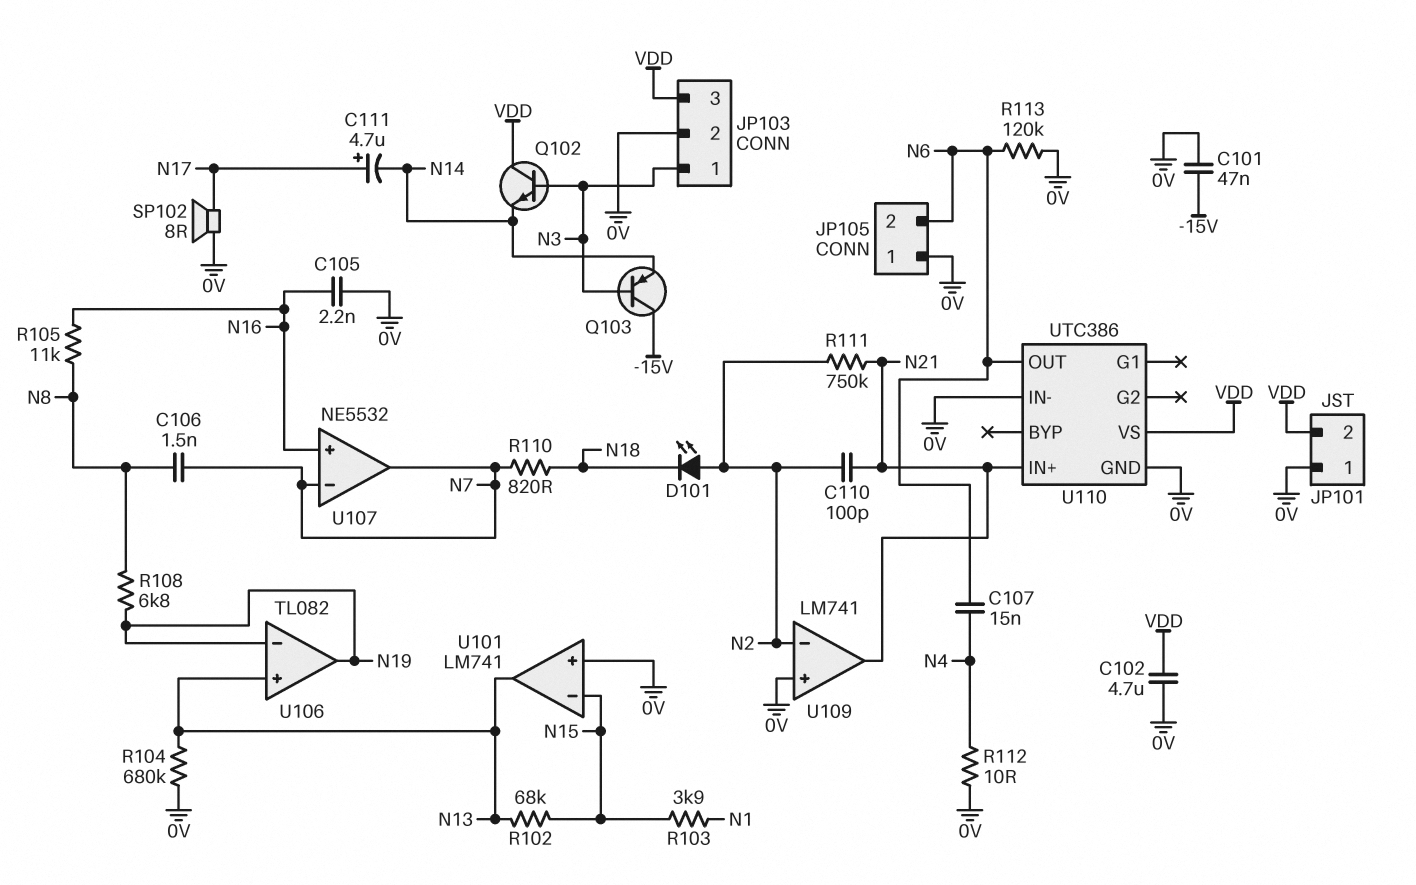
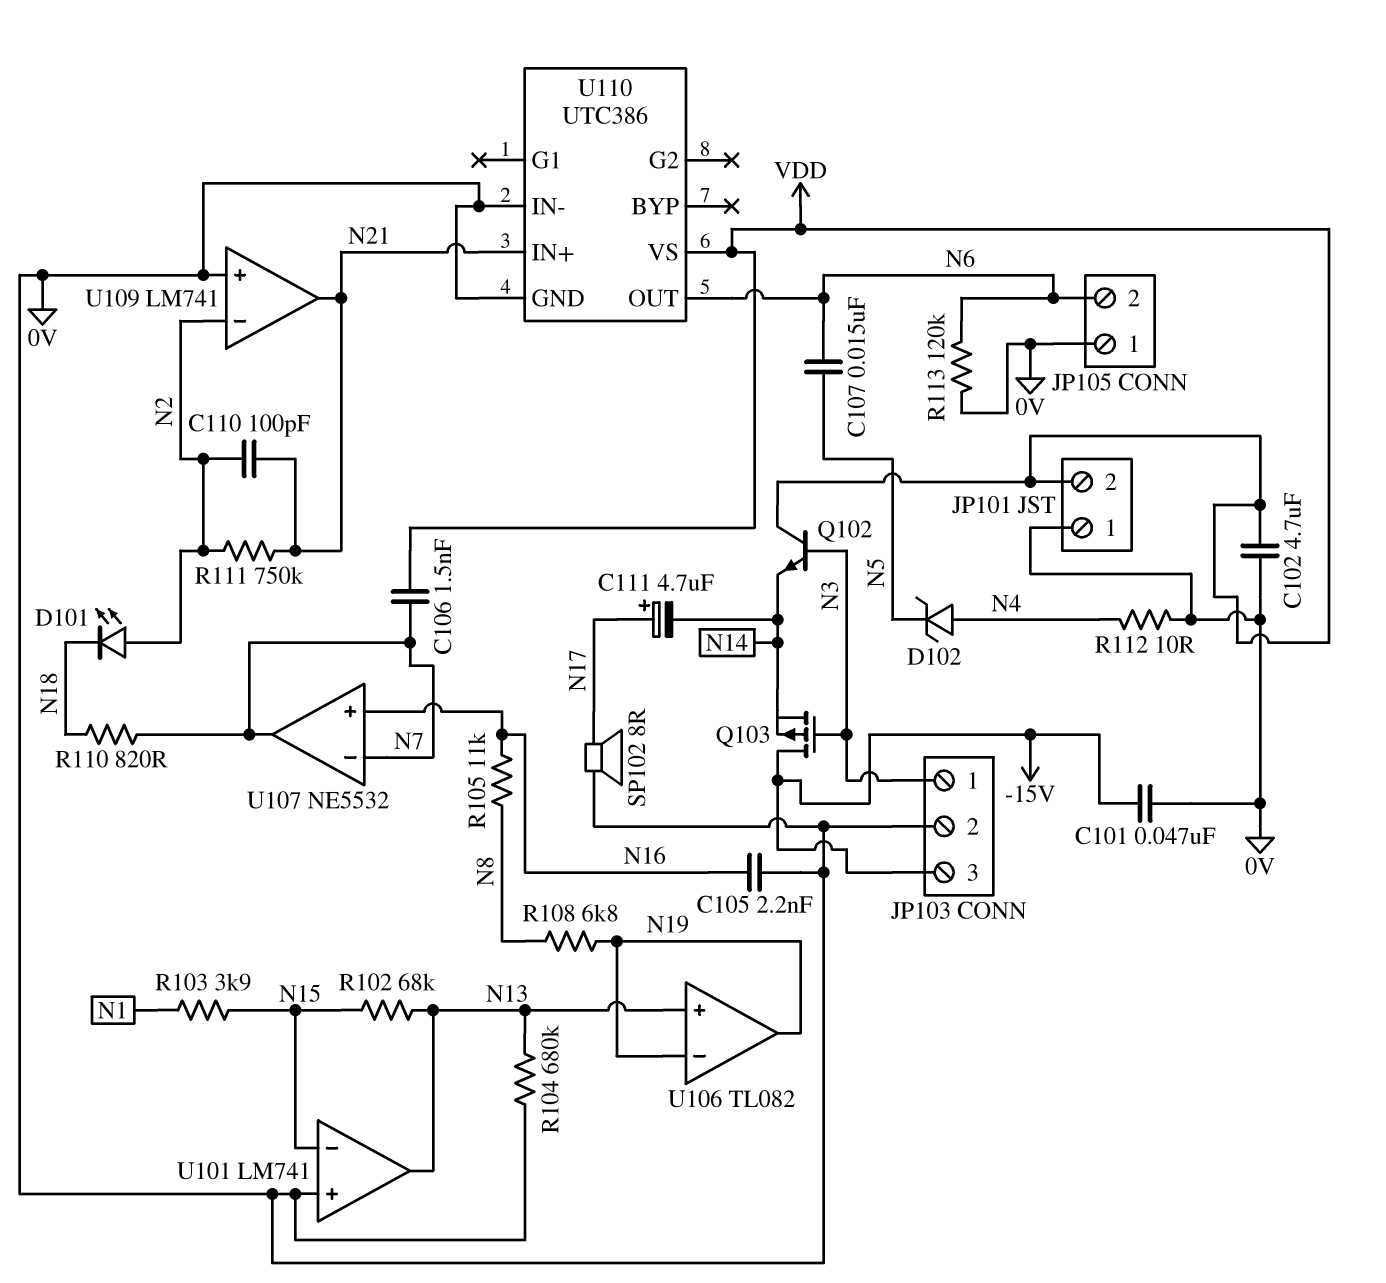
C106: 1.5nF (N7, N8) -> 1.5nF (N7, VDD)
C107: 15nF (N4, N6) -> 15nF (N5, N6)
D102: none -> zener (A N4, K N5)
JP103 pin 3: VDD -> -15V
Q103: PNP (B N3, C -15V, E N14) -> PMOS (G N3, D -15V, S N14)

